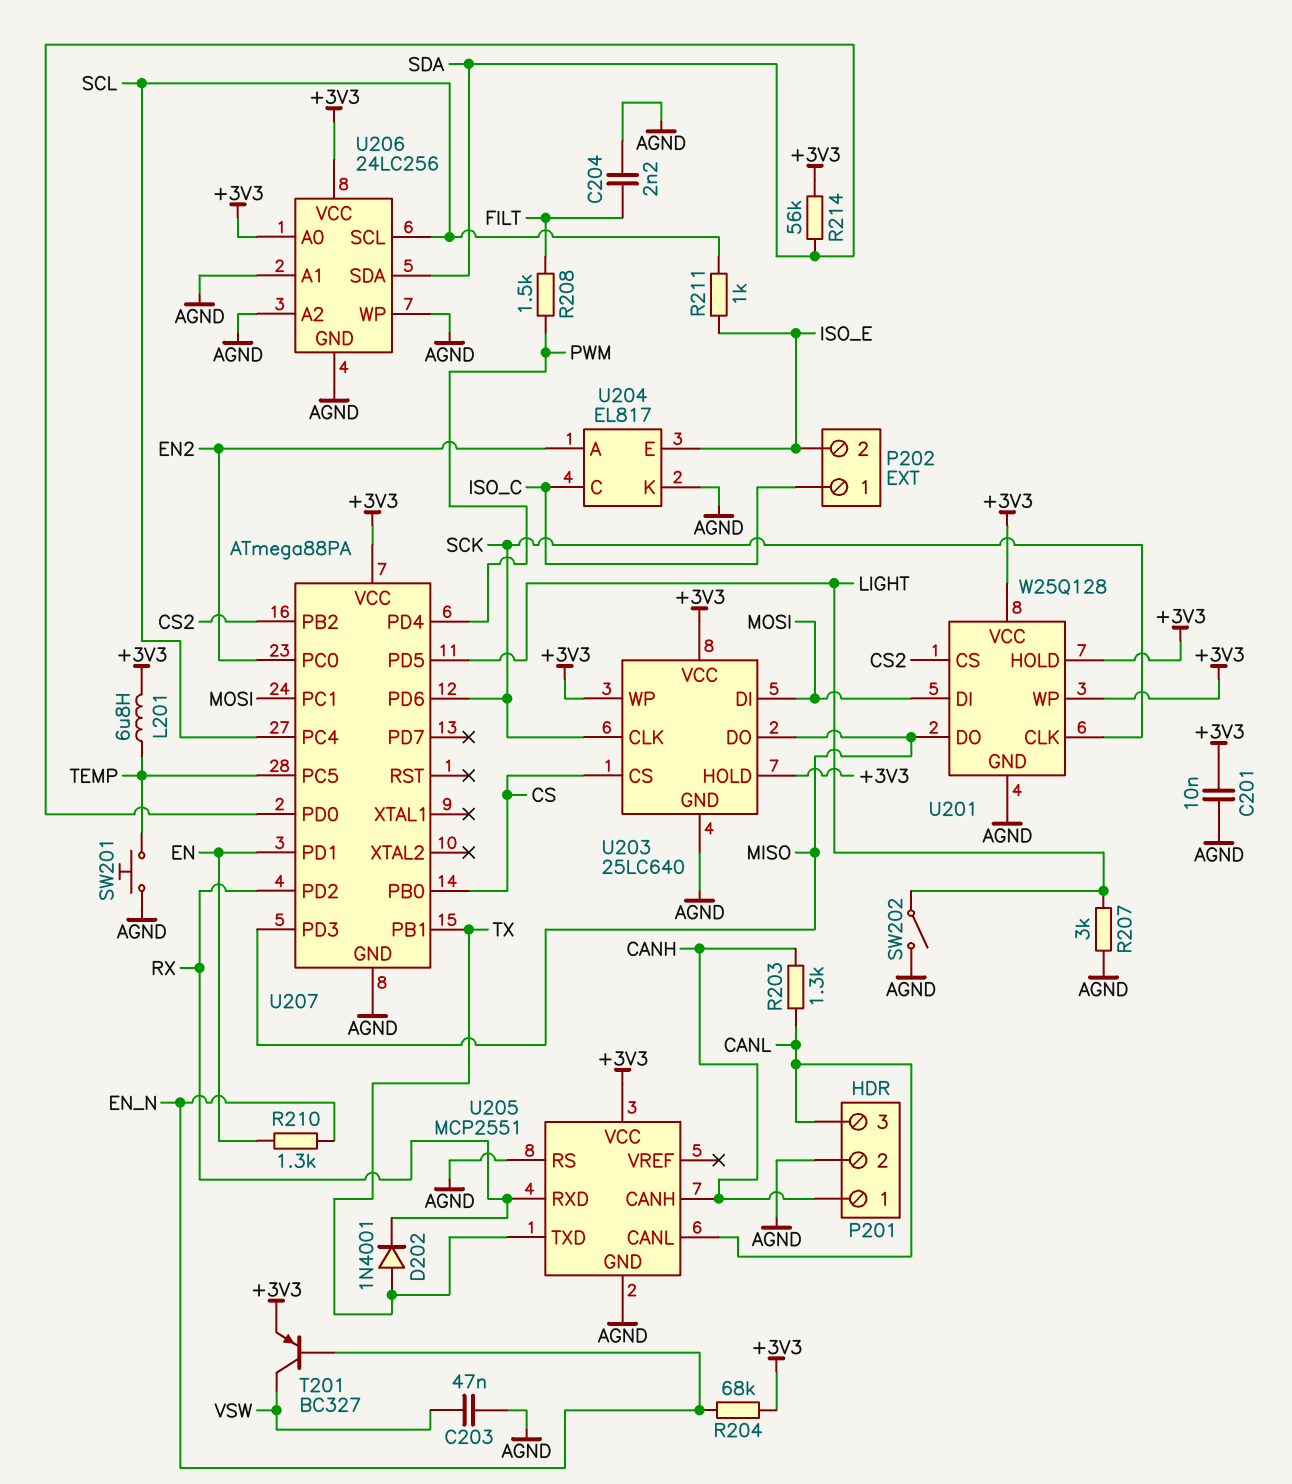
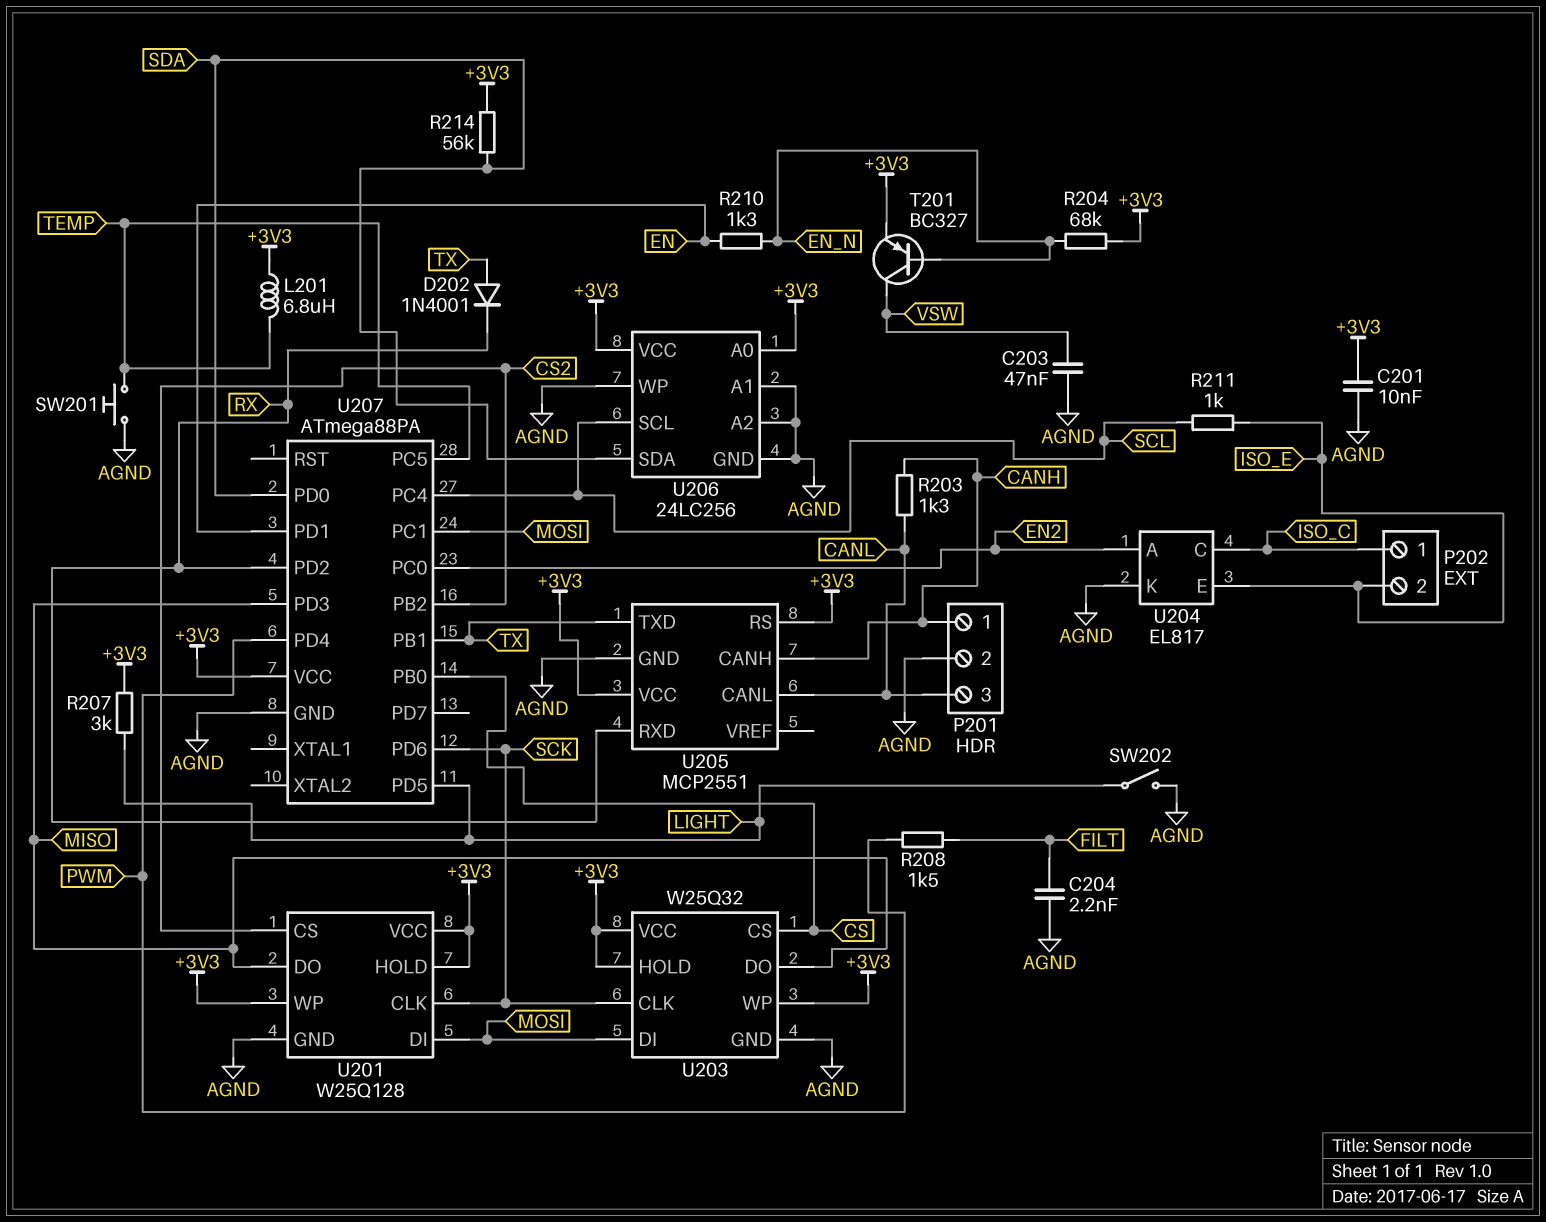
R207: 3k (AGND, LIGHT) -> 3k (+3V3, LIGHT)
U203: 25LC640 -> W25Q32
U205 pin RS: AGND -> +3V3

